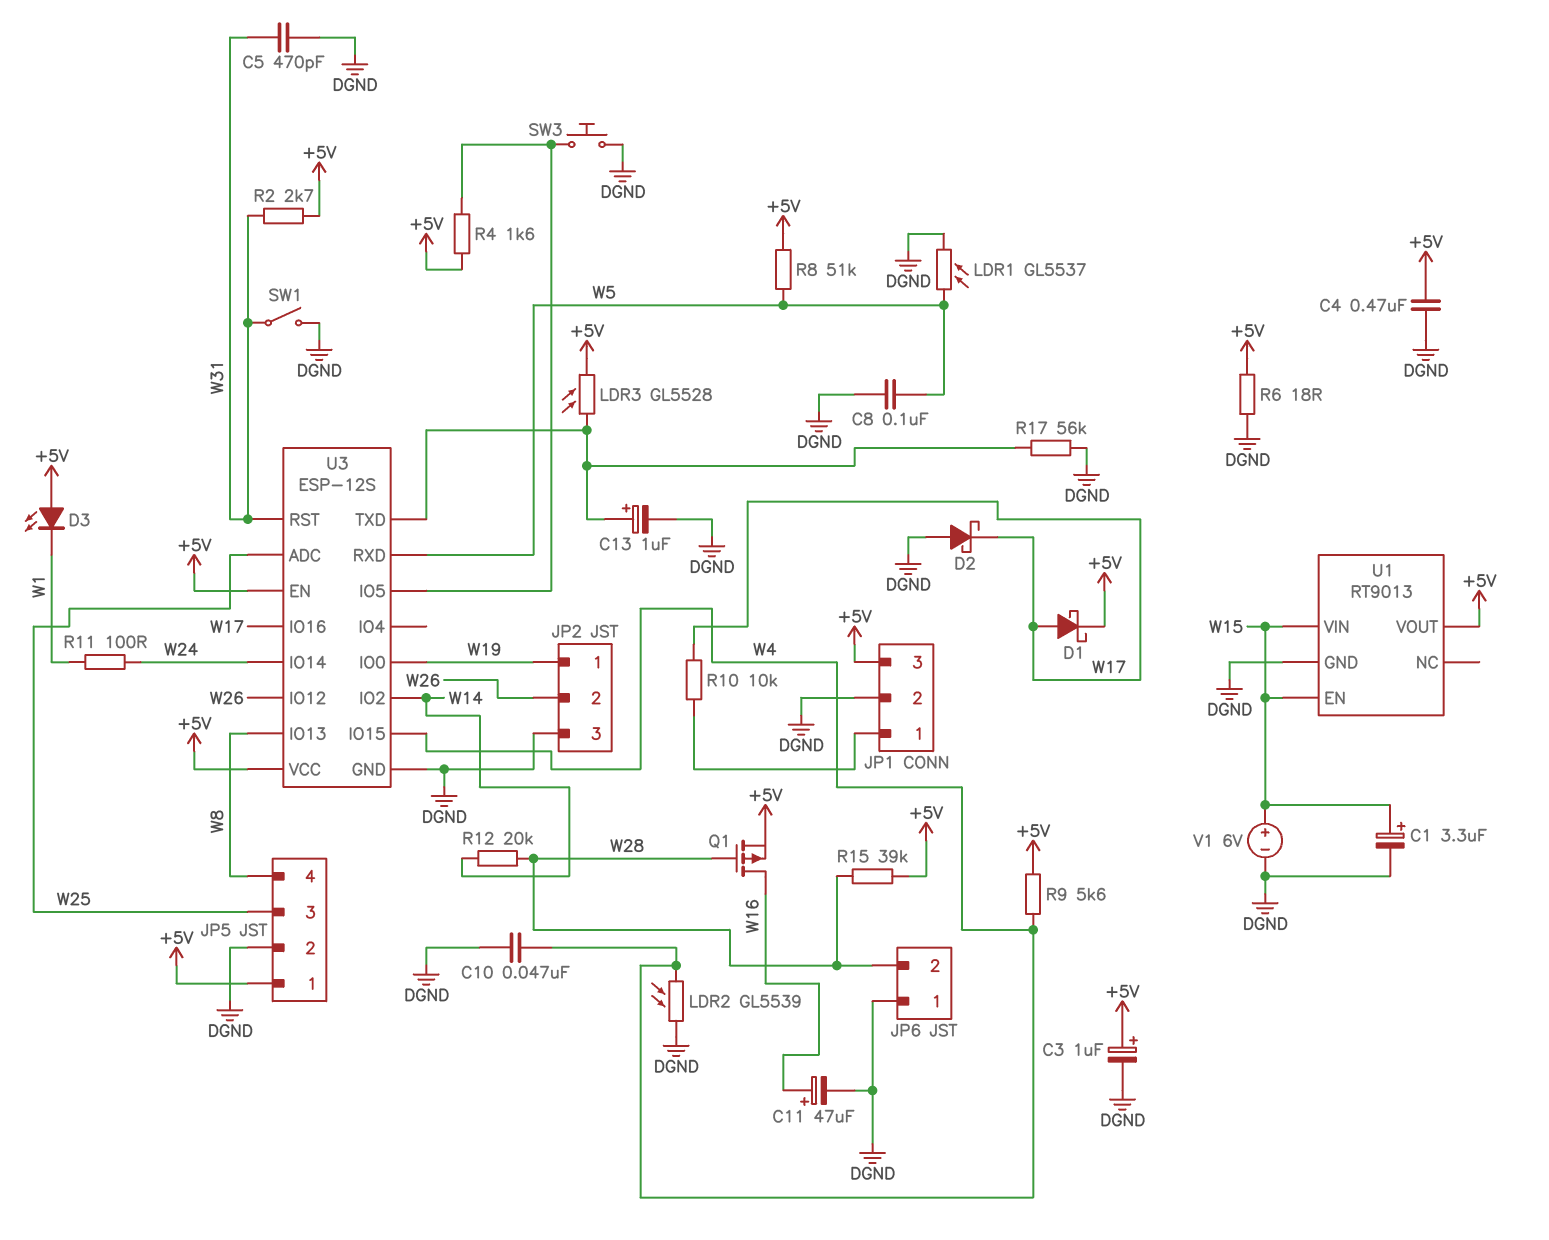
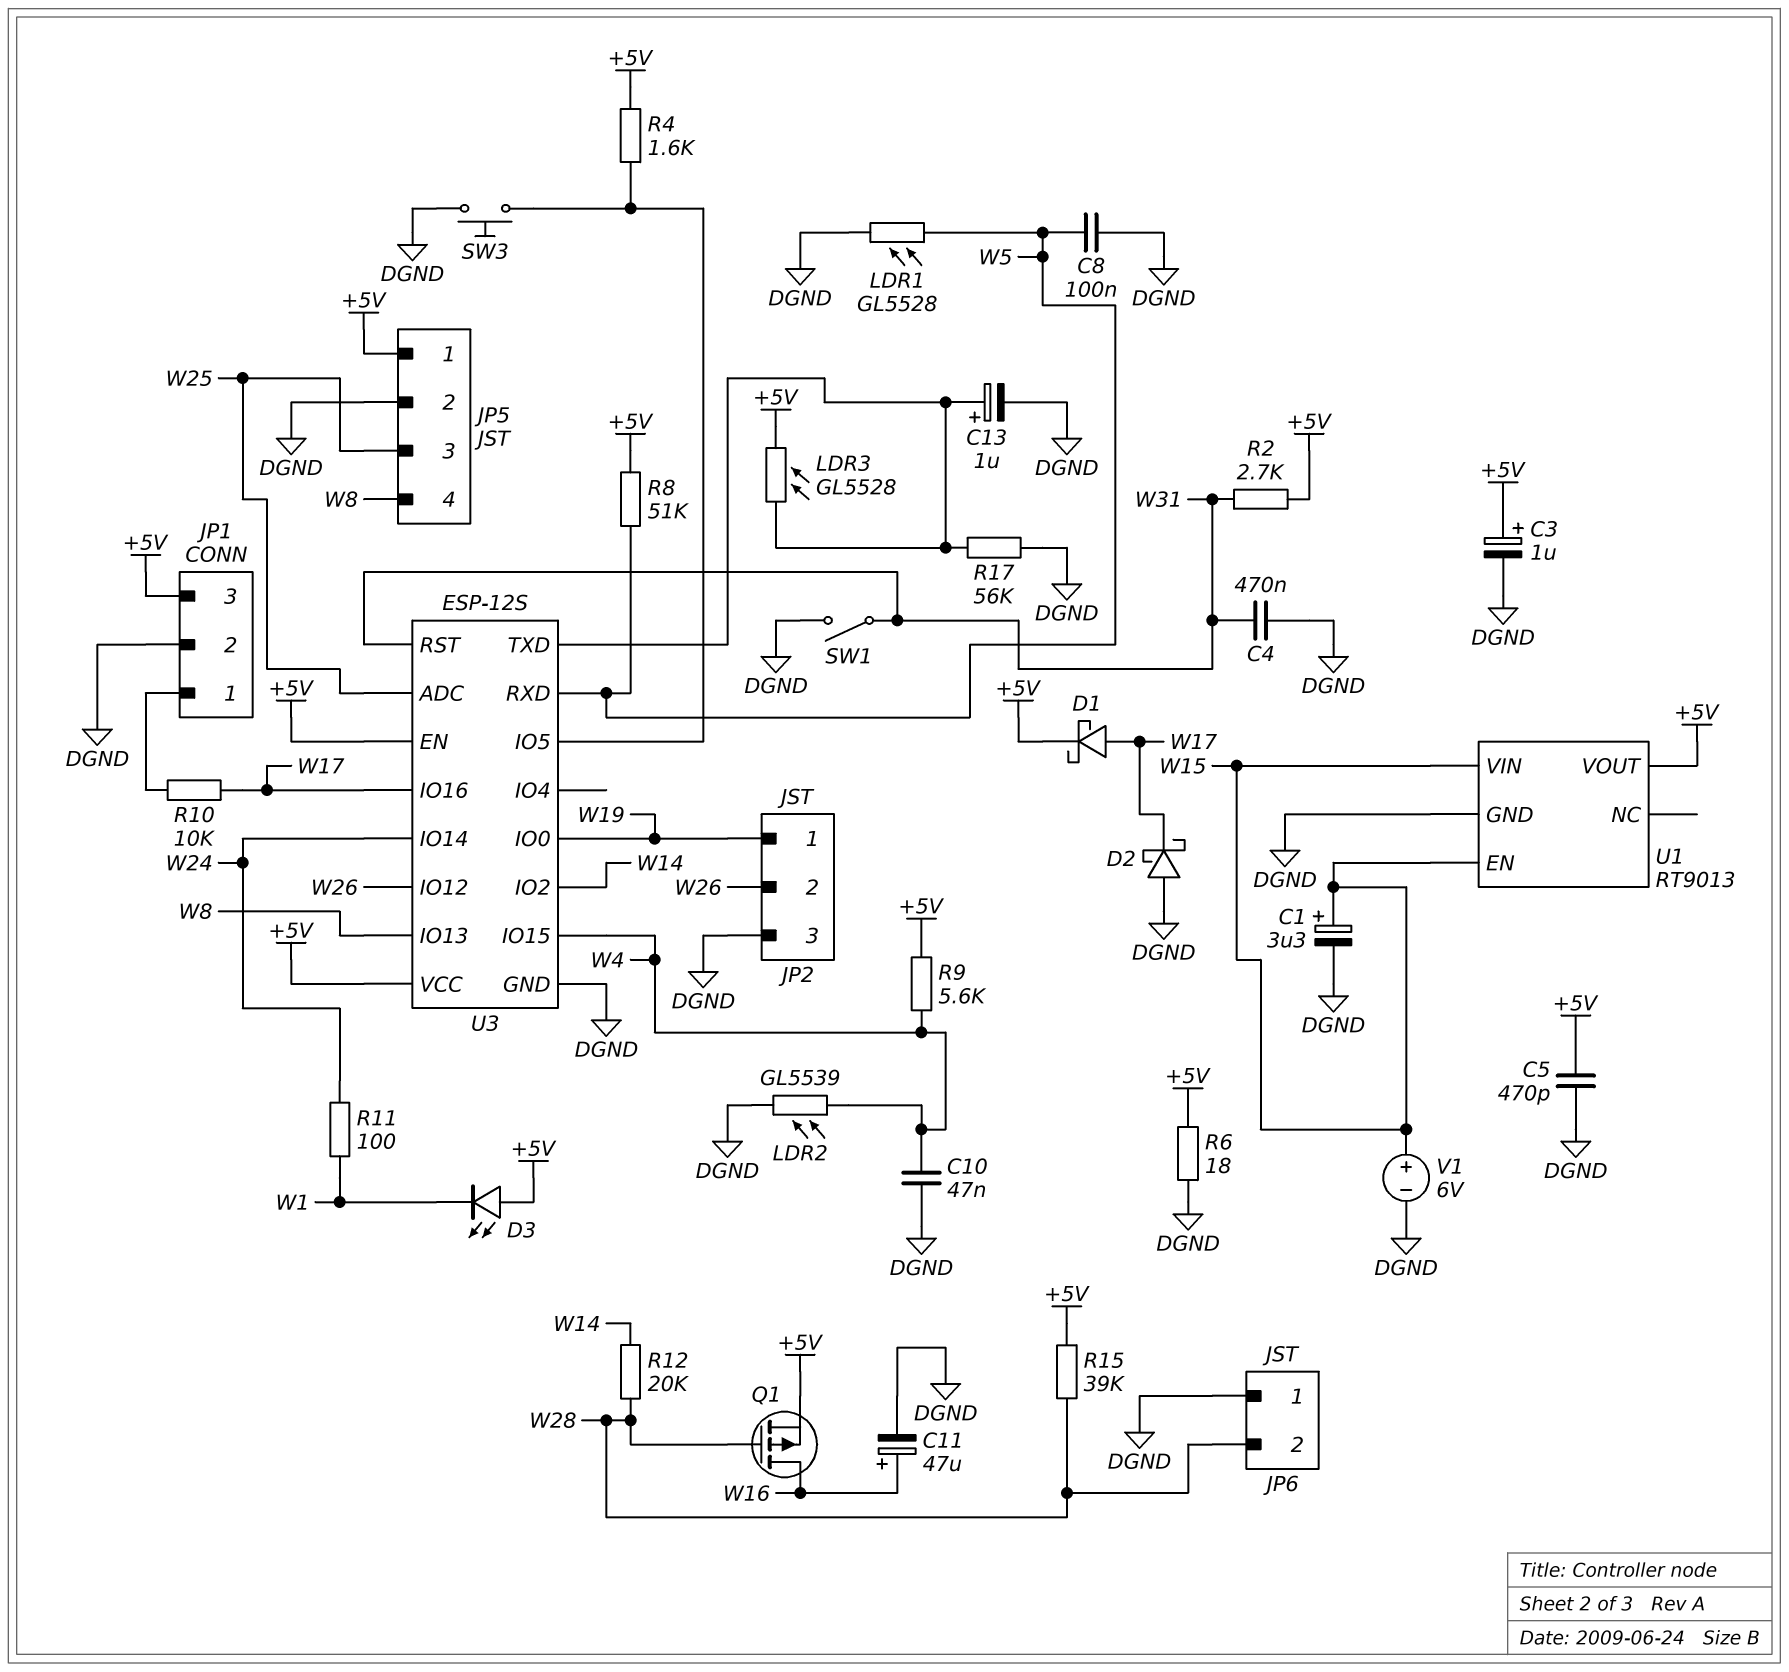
C4: 470nF (+5V, DGND) -> 470nF (DGND, W31)
C5: 470pF (DGND, W31) -> 470pF (+5V, DGND)
LDR1: GL5537 (DGND, W5) -> GL5528 (DGND, W5)

